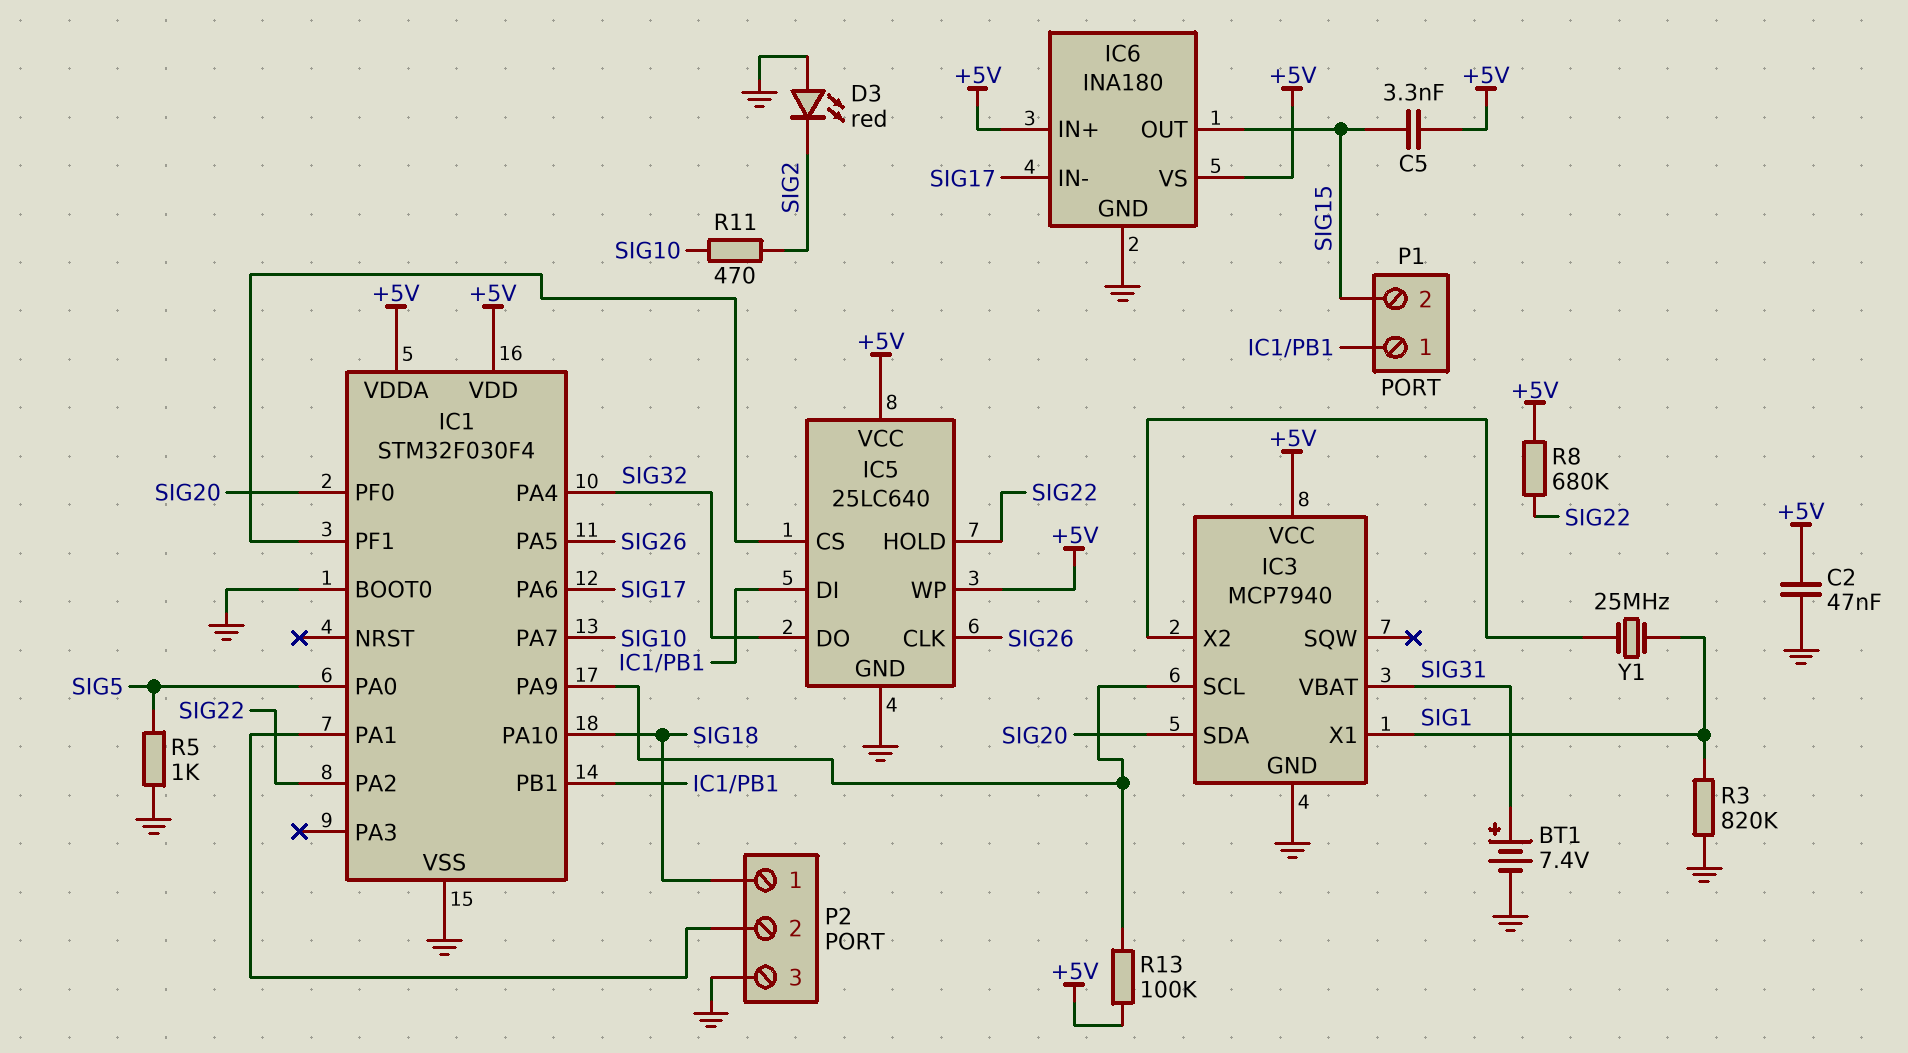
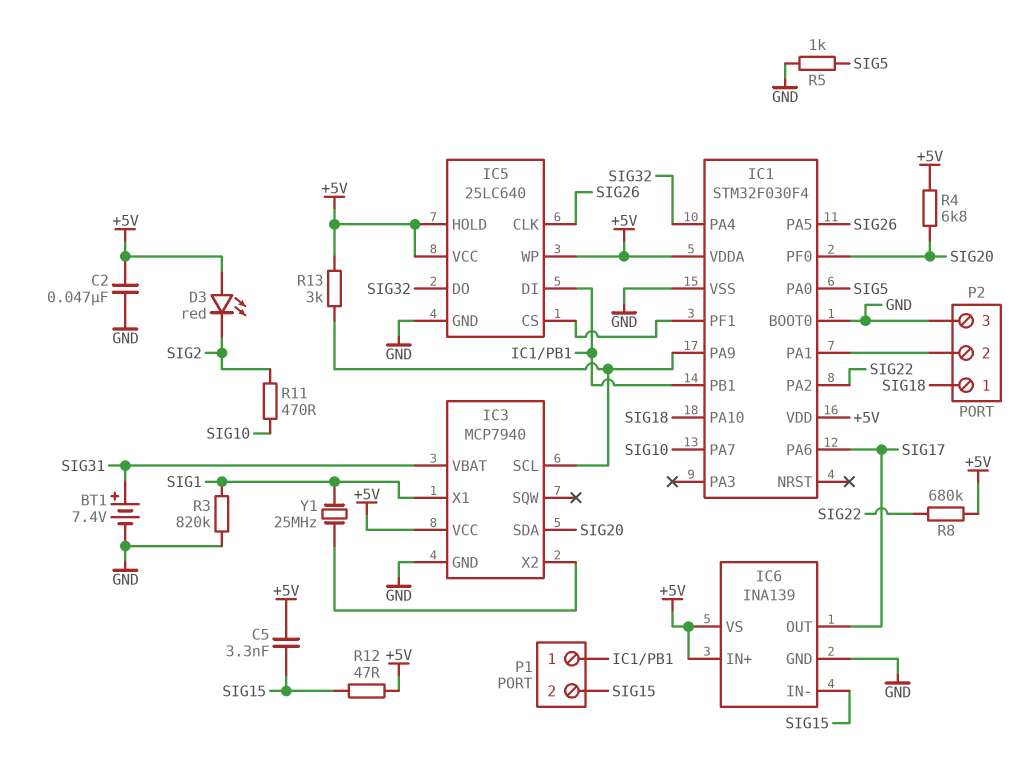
D3: LED red (A GND, K SIG2) -> LED red (A +5V, K SIG2)
IC5 pin HOLD: SIG22 -> +5V
IC6: INA180 -> INA139
IC6 pin IN-: SIG17 -> SIG15
IC6 pin OUT: SIG15 -> SIG17
R4: none -> 6.8k (+5V, SIG20)
R12: none -> 47 (+5V, SIG15)
R13: 100k (+5V, IC1/PA9) -> 3k (+5V, IC1/PA9)

